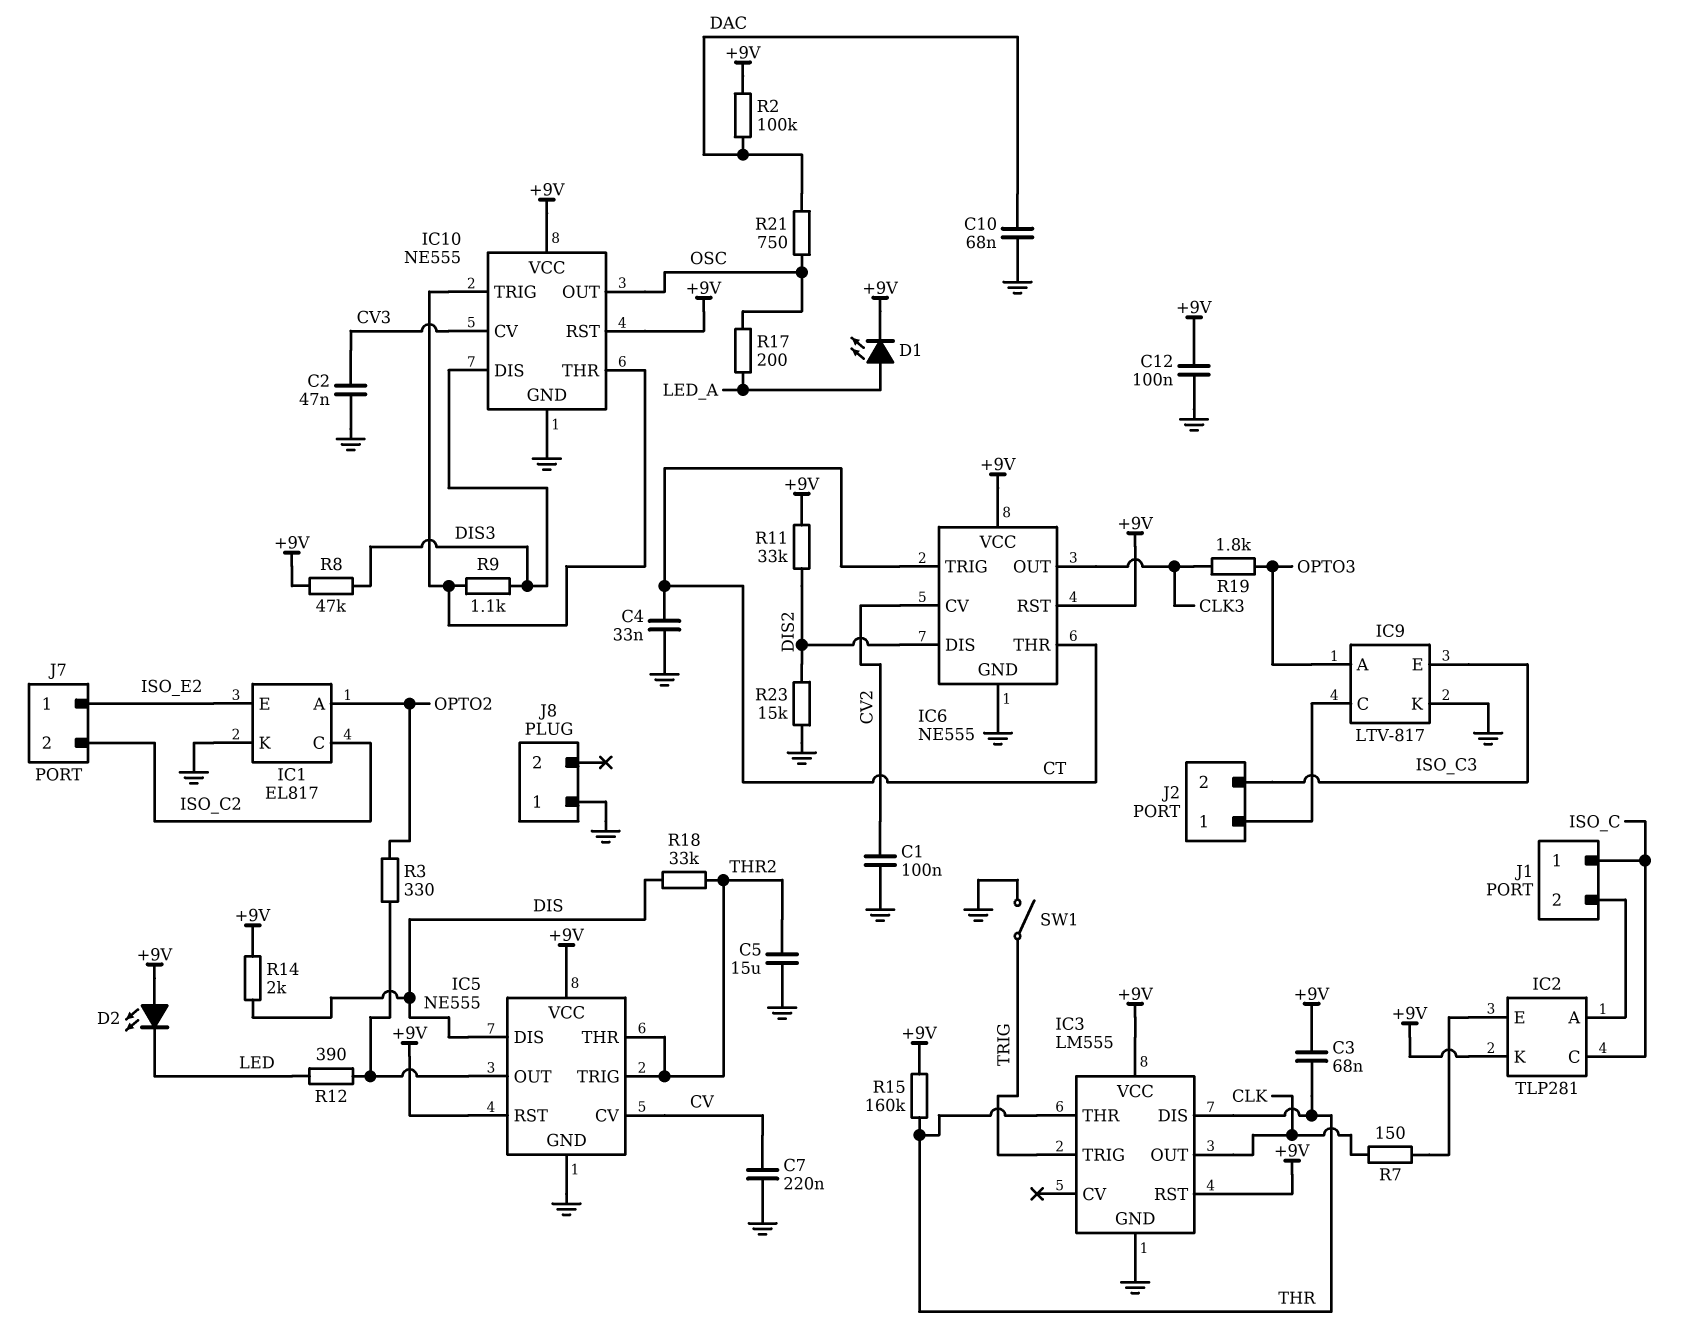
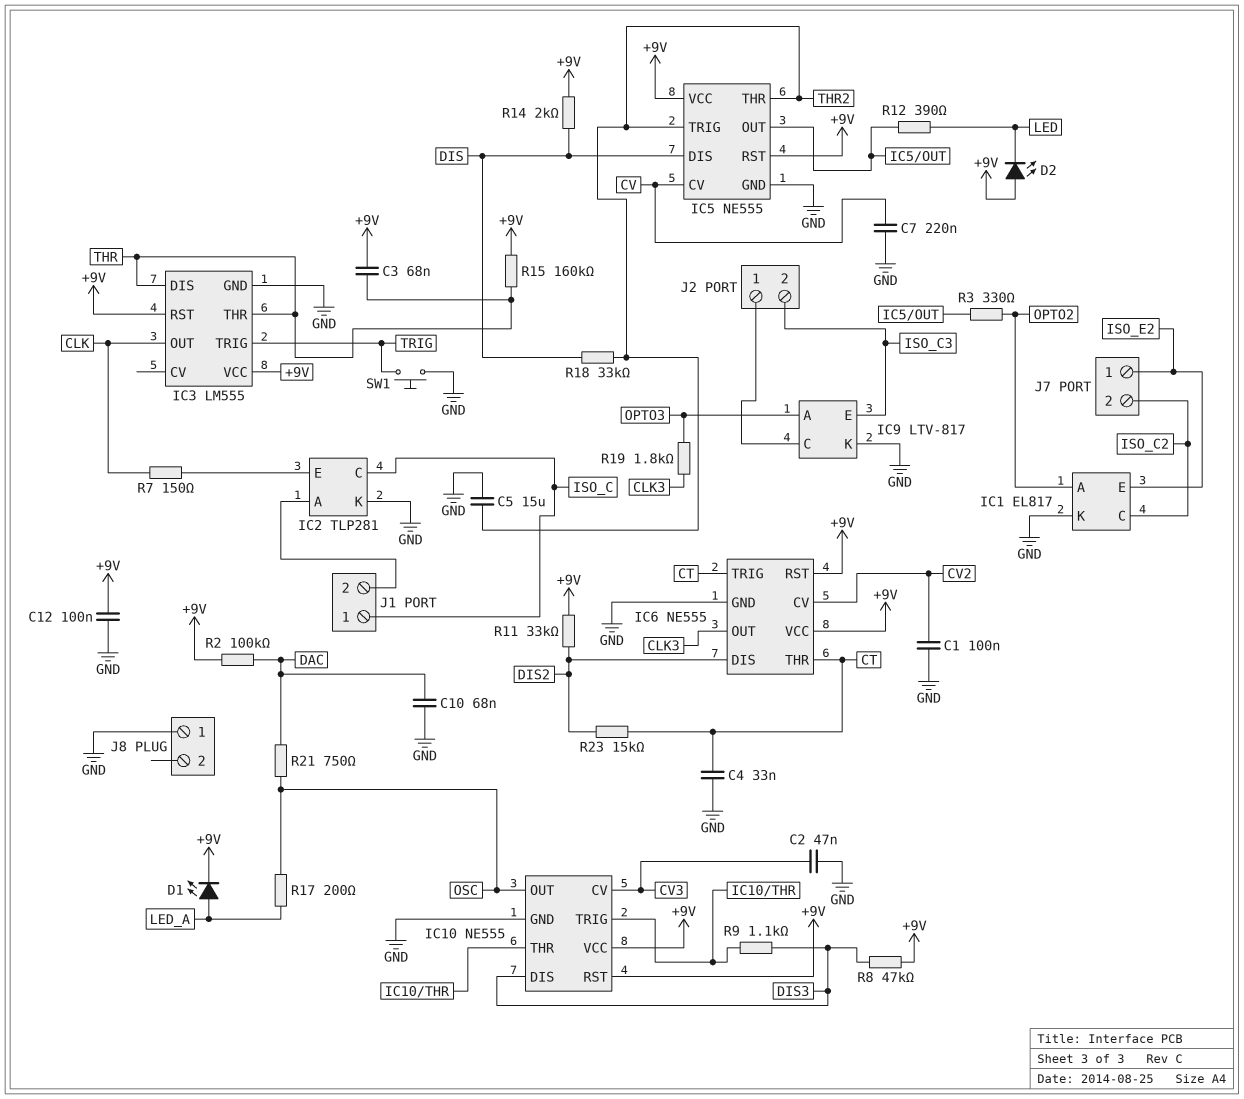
IC2 pin K: +9V -> GND
R23: 15k (DIS2, GND) -> 15k (CT, DIS2)
SW1: switch (GND, TRIG) -> button (GND, TRIG)

